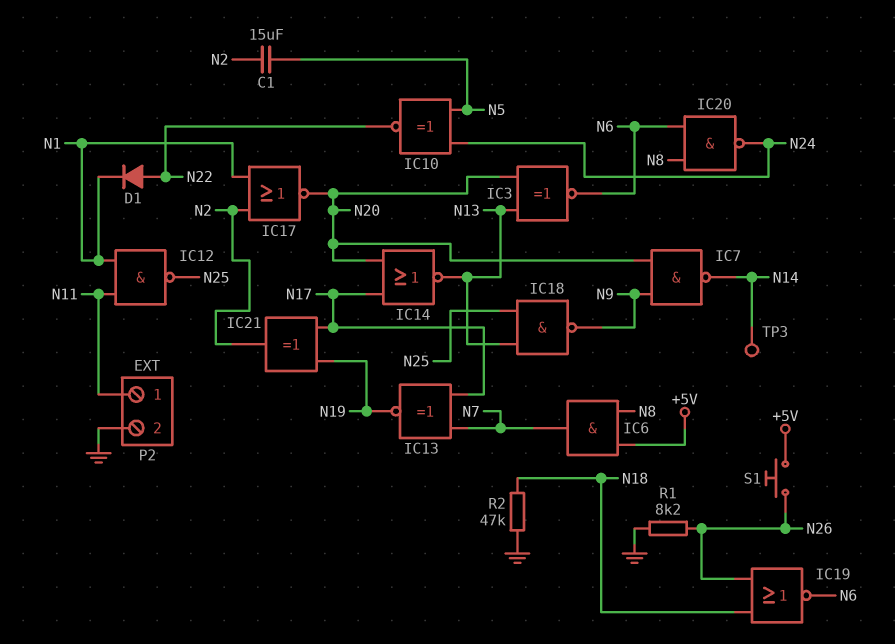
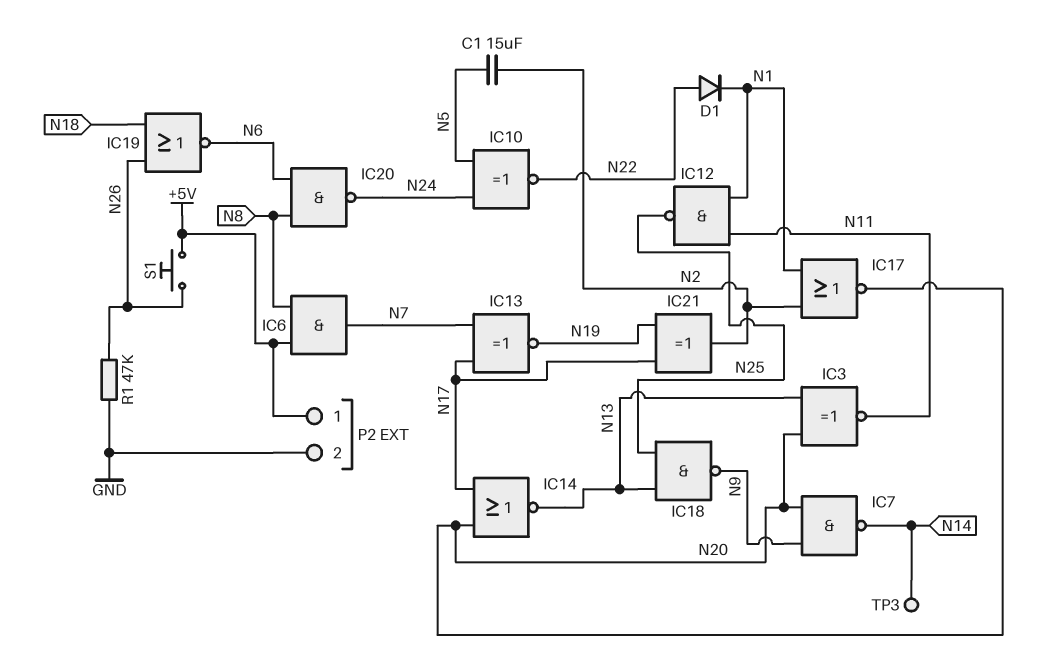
IC3: XNOR (in N13, in N20, out N6) -> XNOR (in N13, in N20, out N11)
P2 pin 1: N11 -> +5V
R1: 8.2k (GND, N26) -> 47k (GND, N26)
R2: 47k (GND, N18) -> none

